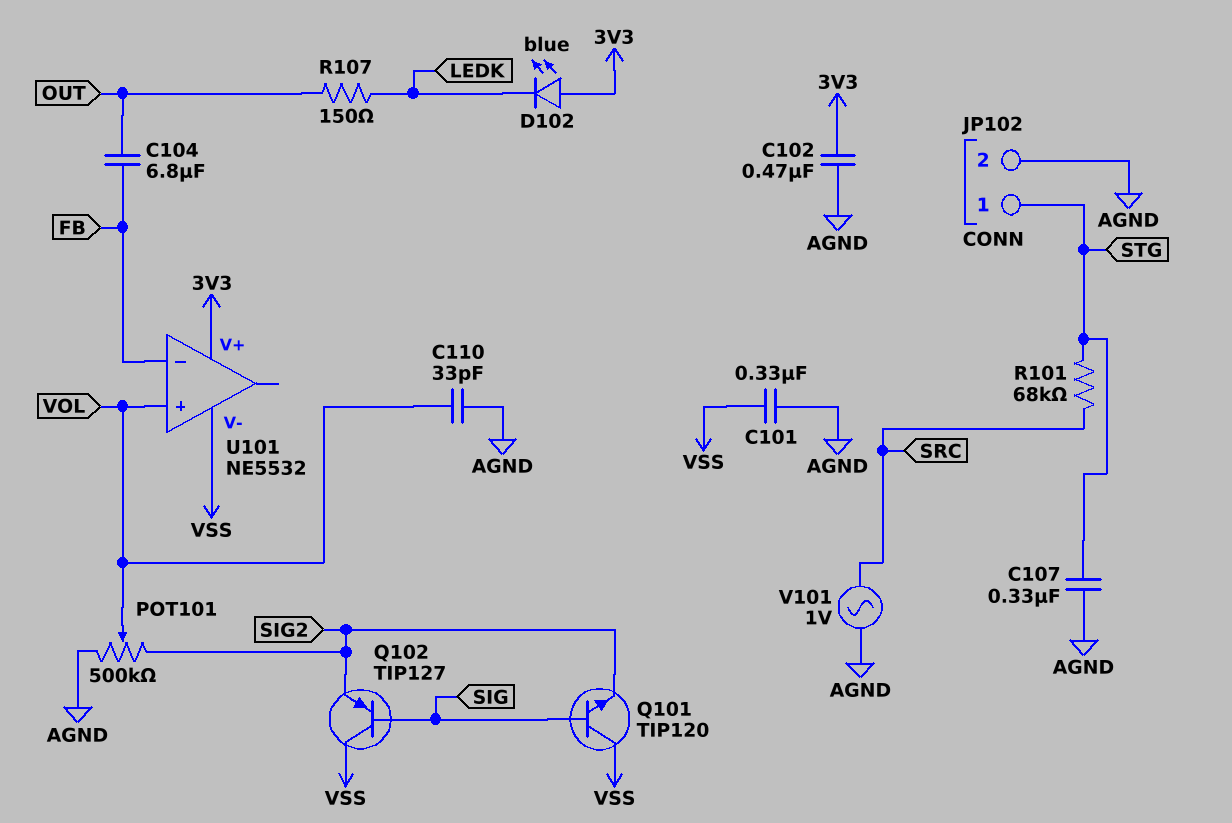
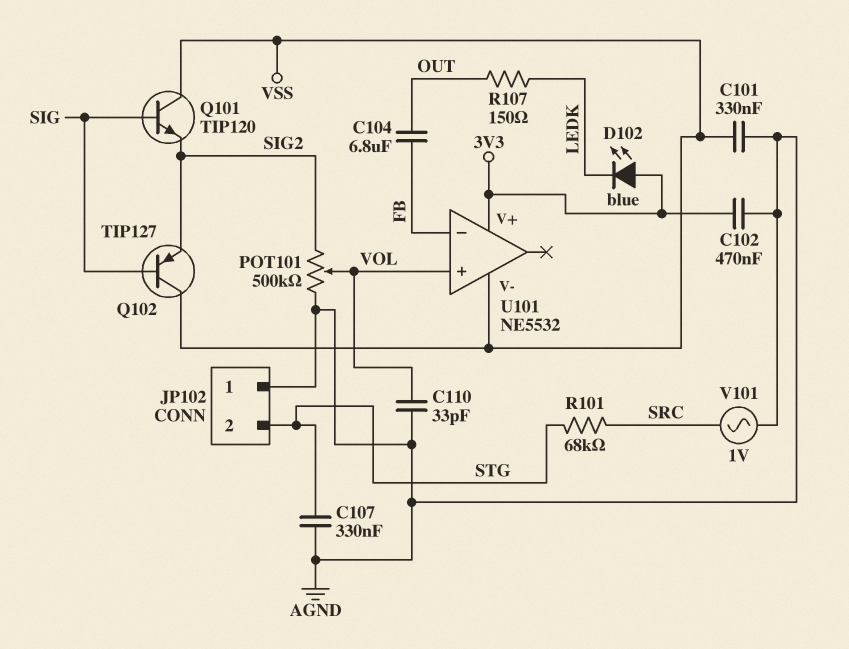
JP102 pin 1: STG -> AGND
JP102 pin 2: AGND -> STG

